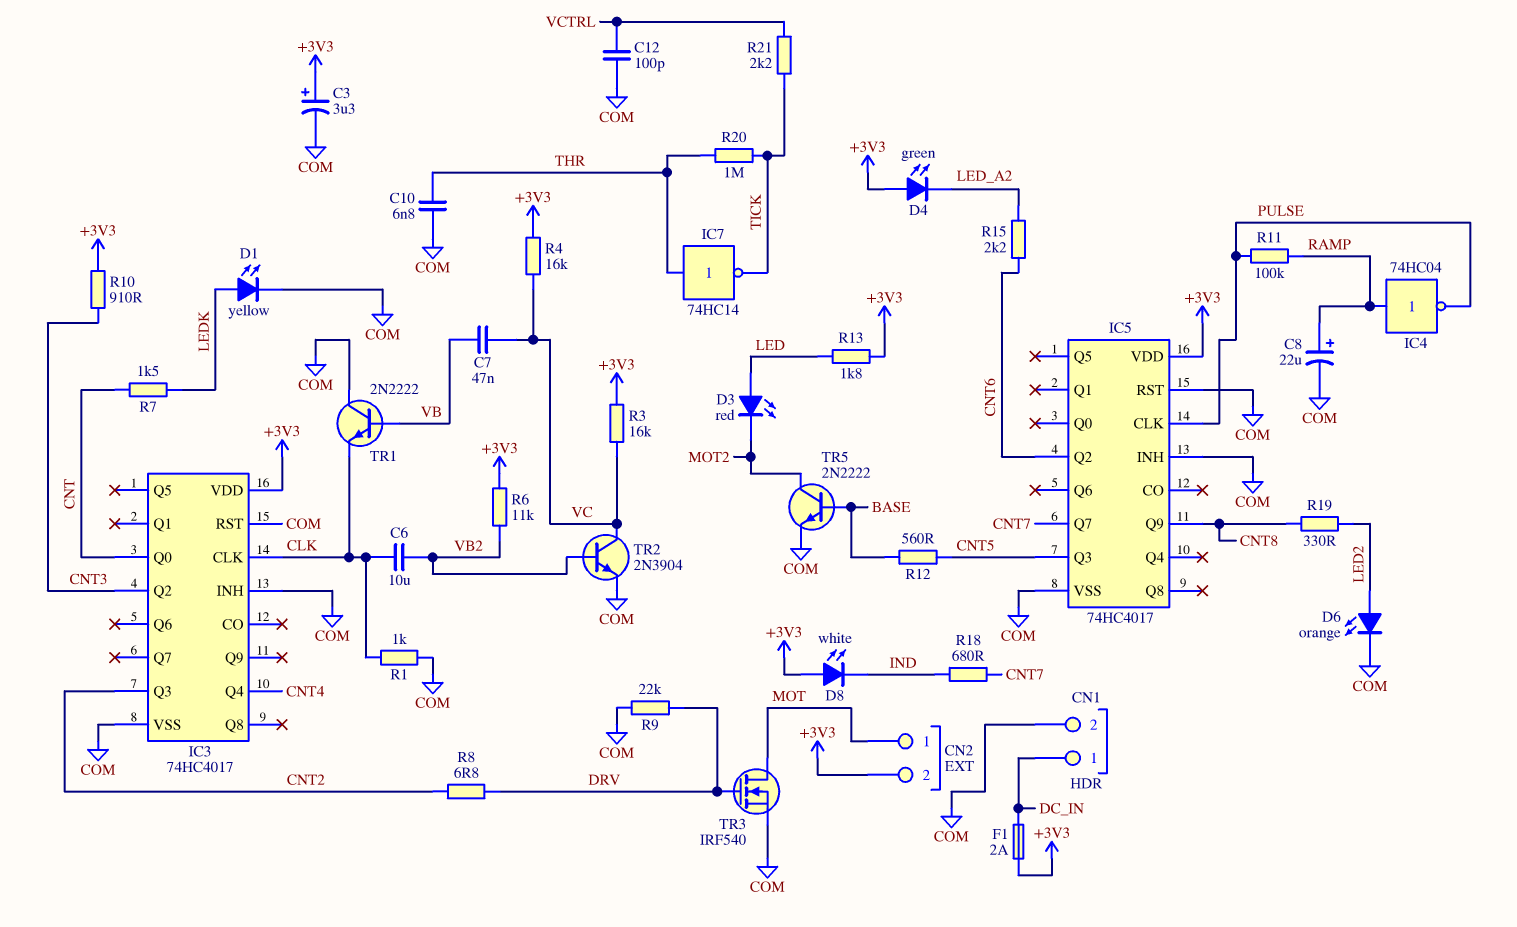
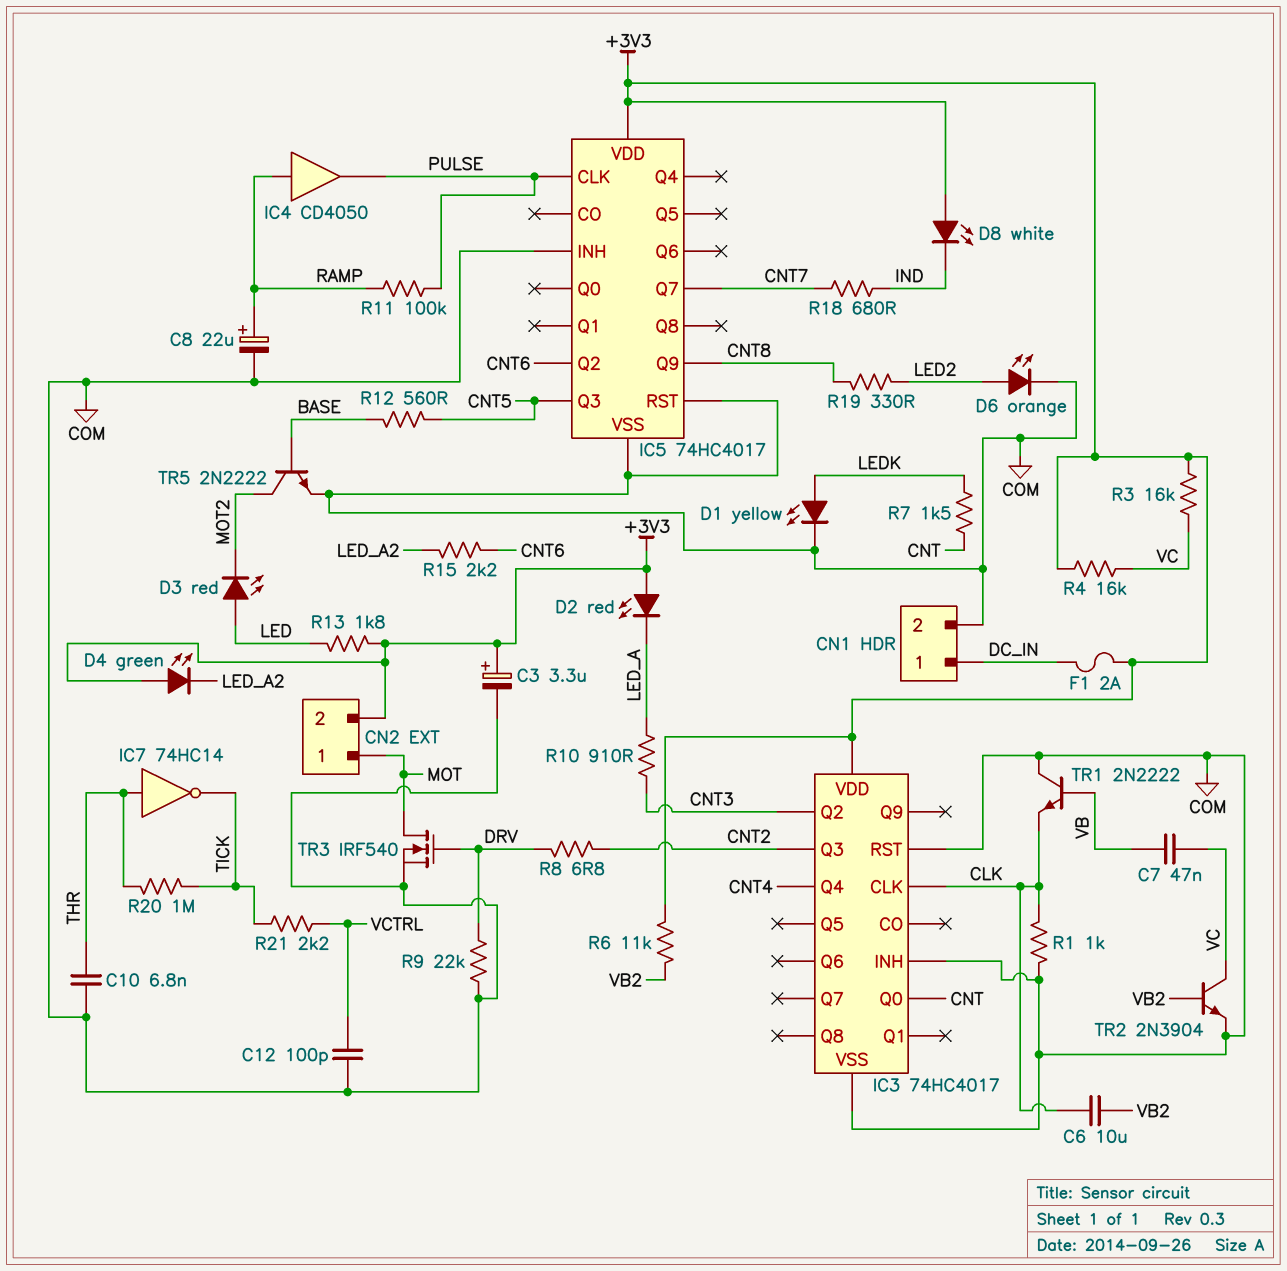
D2: none -> LED red (A +3V3, K LED_A)
IC4: NOT 74HC04 (in RAMP, out PULSE) -> buffer CD4050 (in RAMP, out PULSE)
R10: 910 (+3V3, CNT3) -> 910 (CNT3, LED_A)

